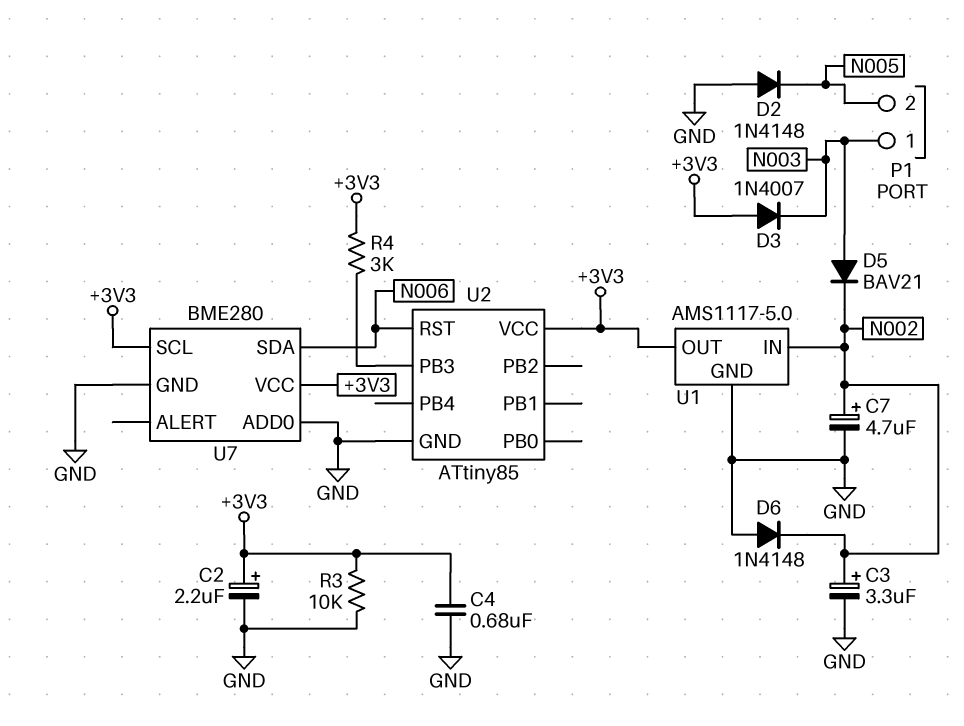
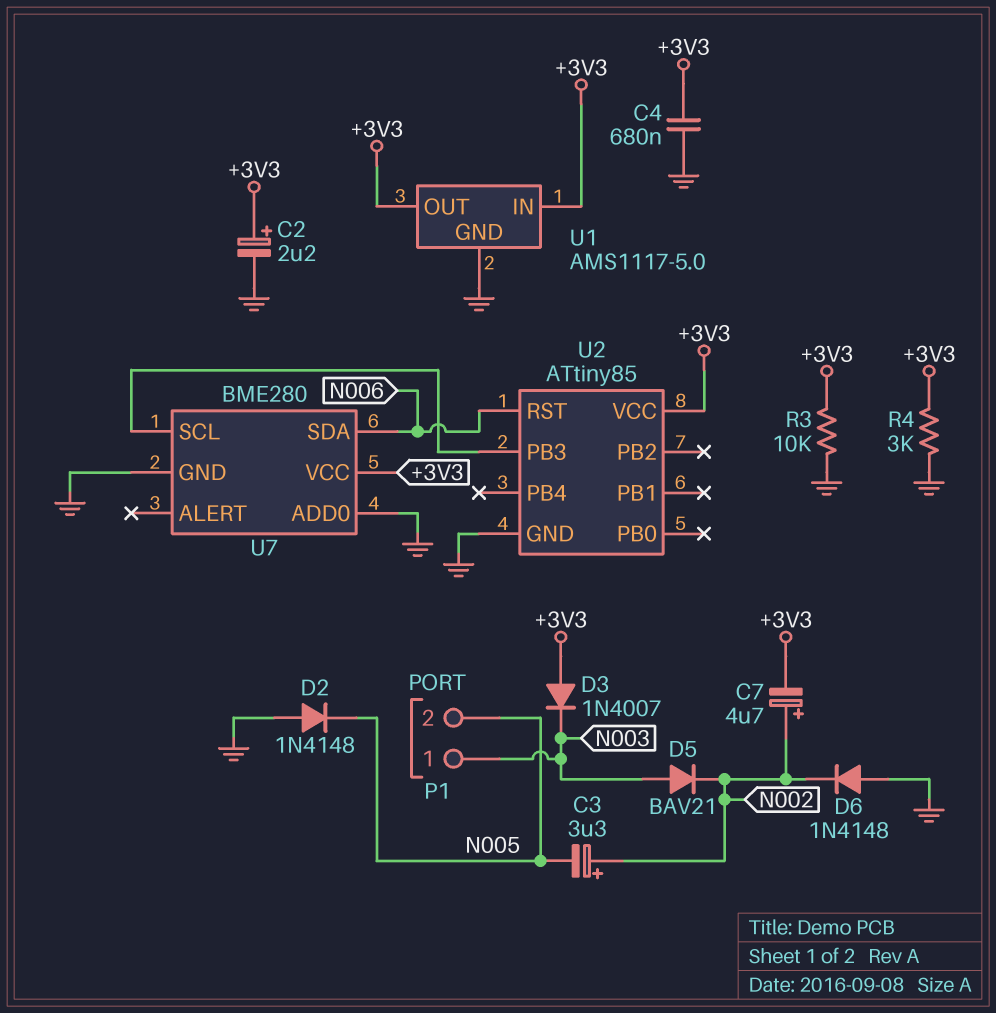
C3: 3.3uF (plus N002, minus GND) -> 3.3uF (plus N002, minus N005)
C7: 4.7uF (plus N002, minus GND) -> 4.7uF (plus N002, minus +3V3)
R4: 3k (+3V3, U2/PB3) -> 3k (+3V3, GND)
U1 pin IN: N002 -> +3V3
U7 pin SCL: +3V3 -> U2/PB3

